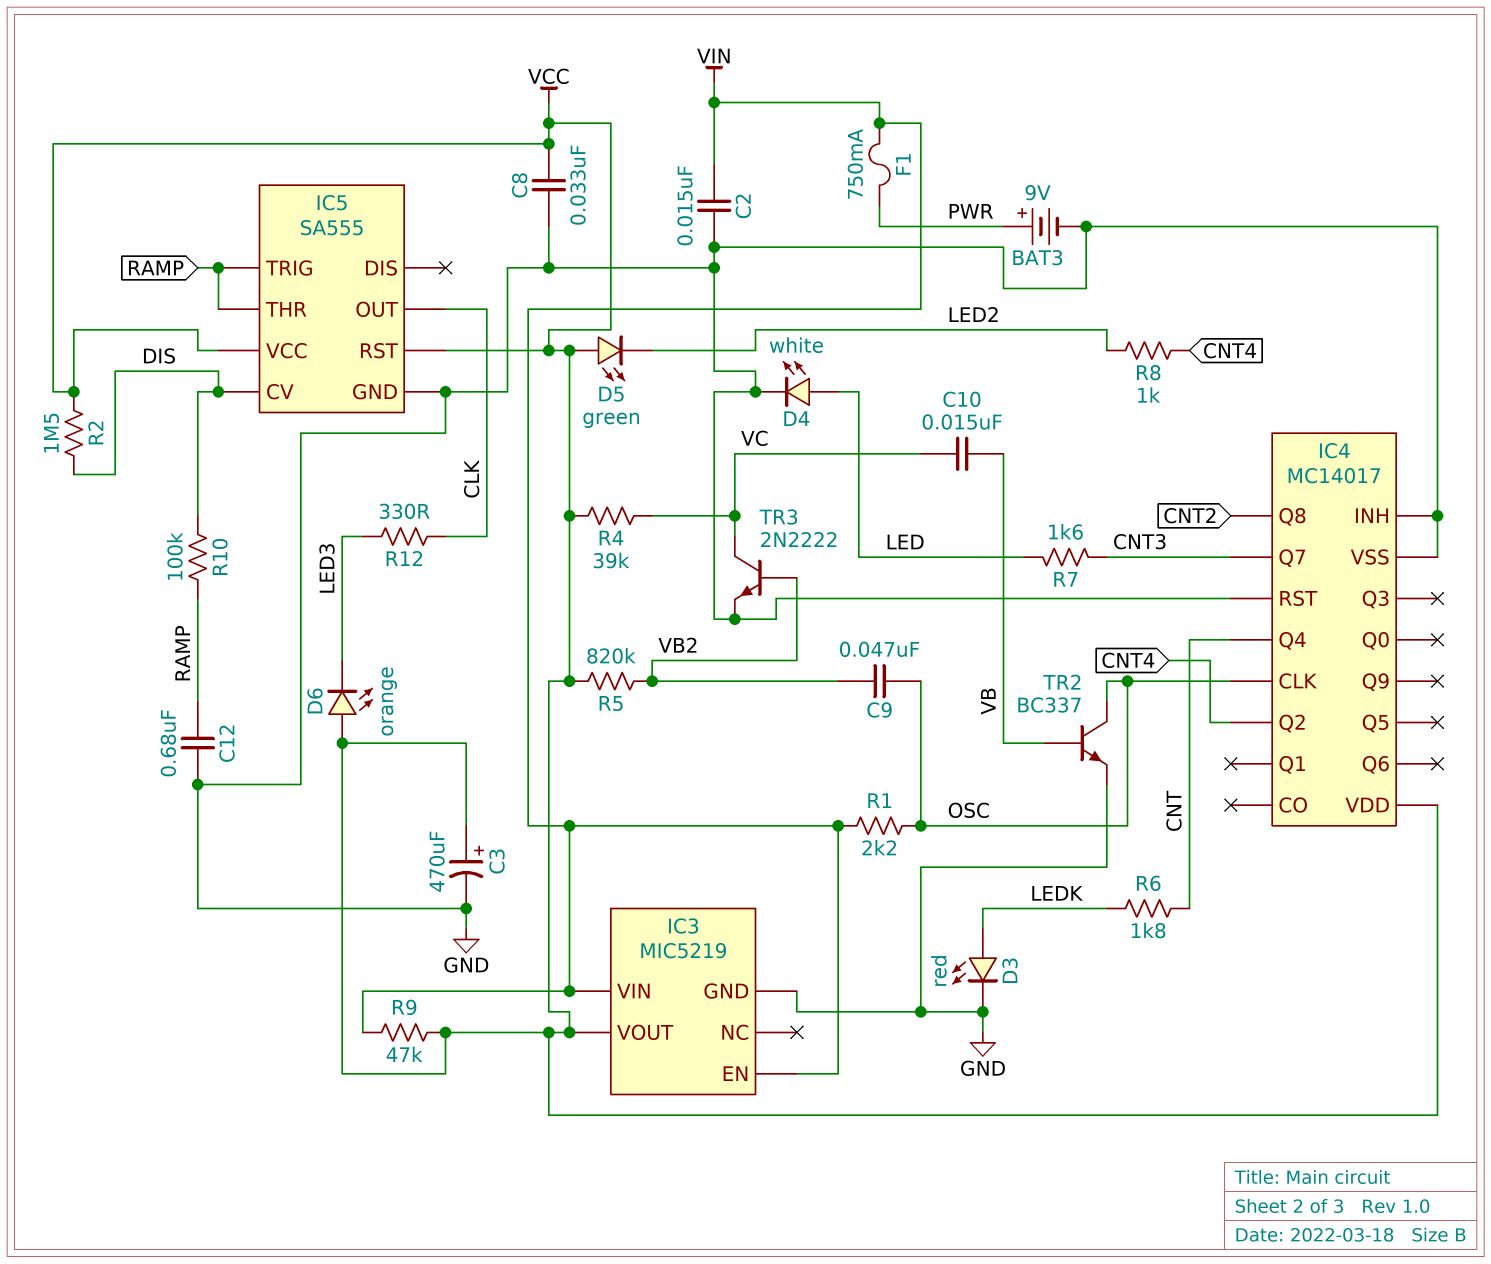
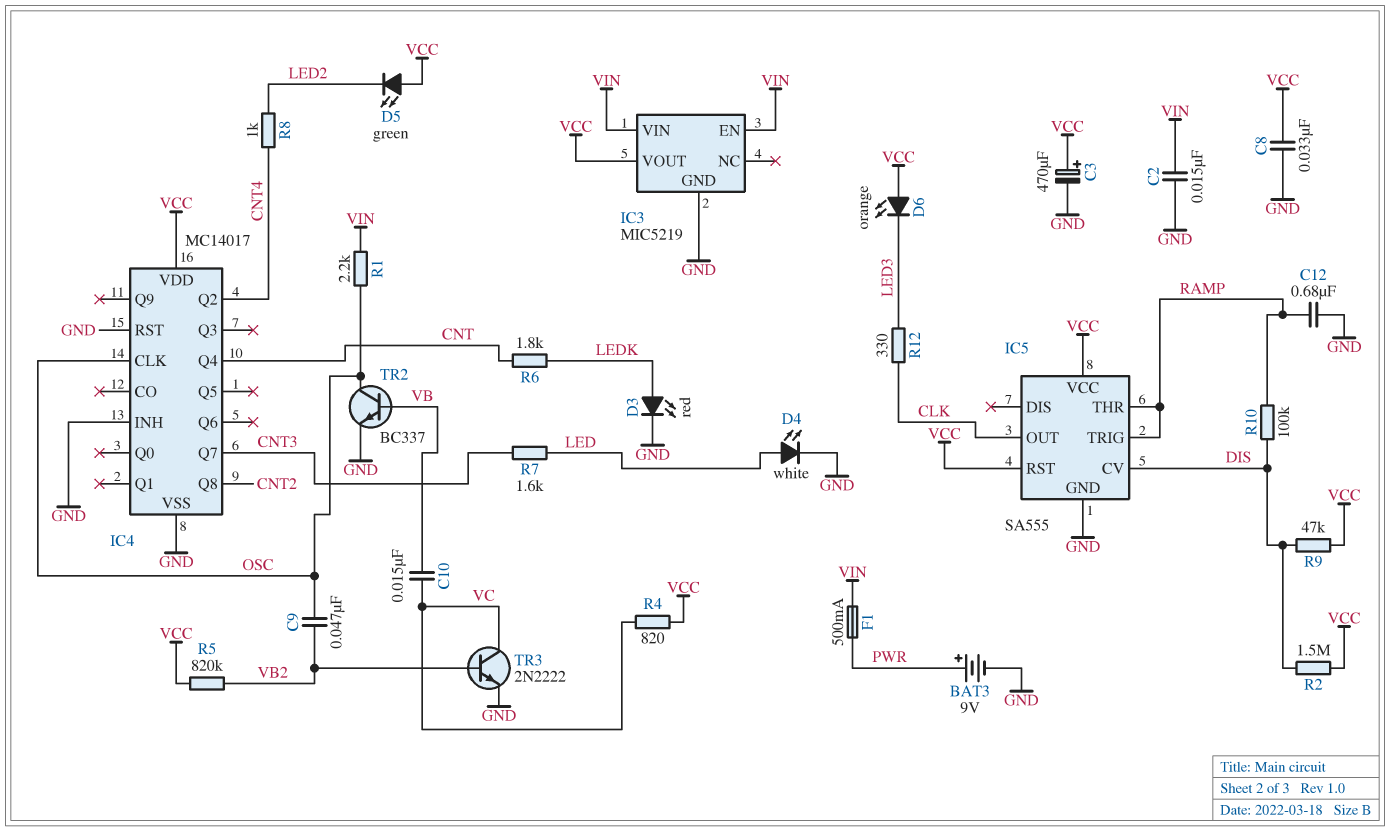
F1: 750mA (PWR, VIN) -> 500mA (PWR, VIN)
R4: 39k (VC, VCC) -> 820 (VC, VCC)
R9: 47k (VCC, VIN) -> 47k (DIS, VCC)

